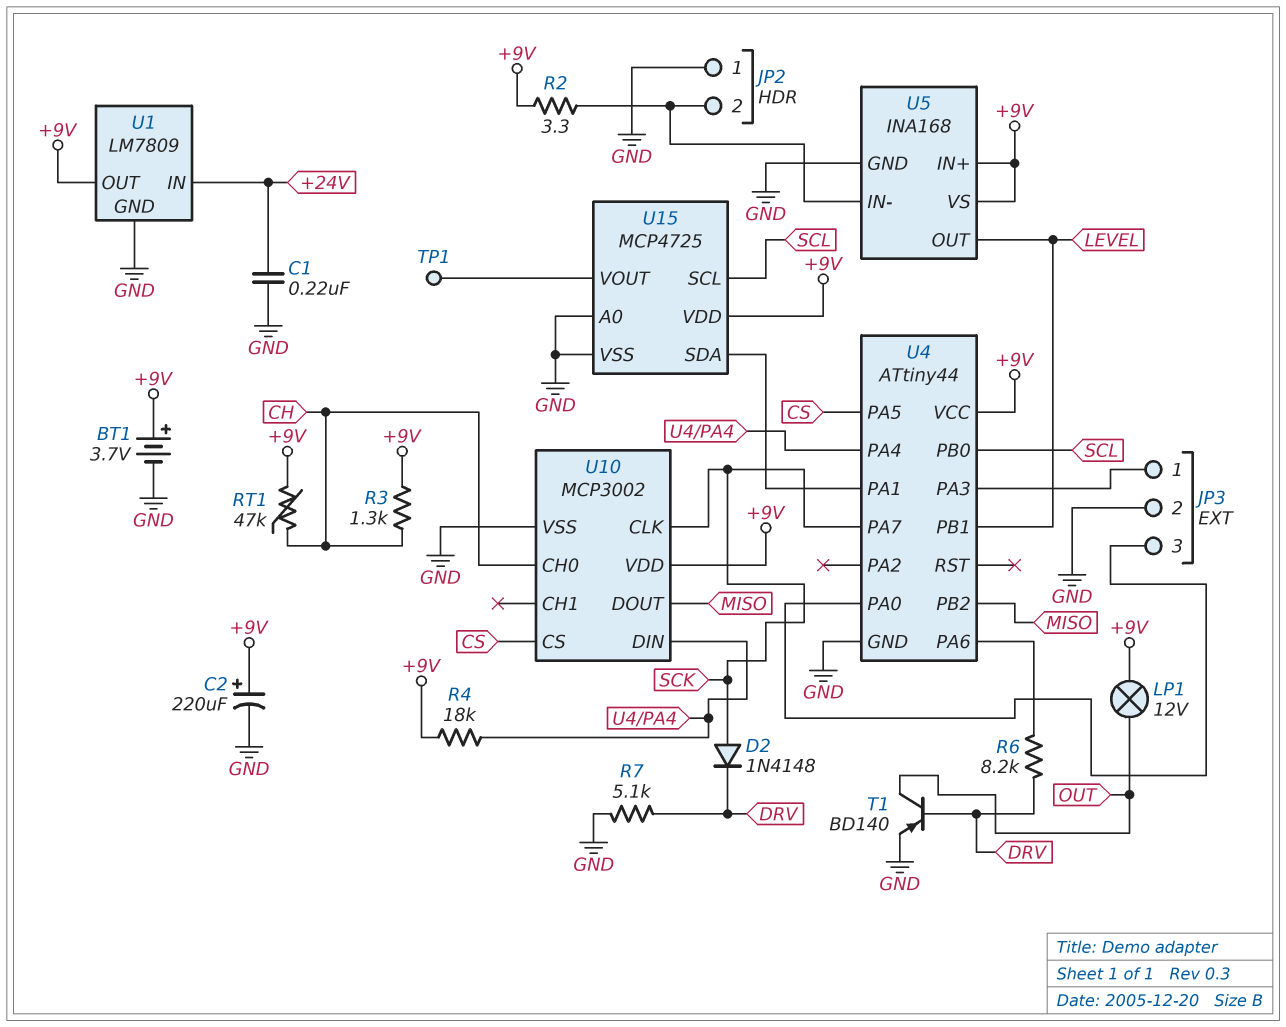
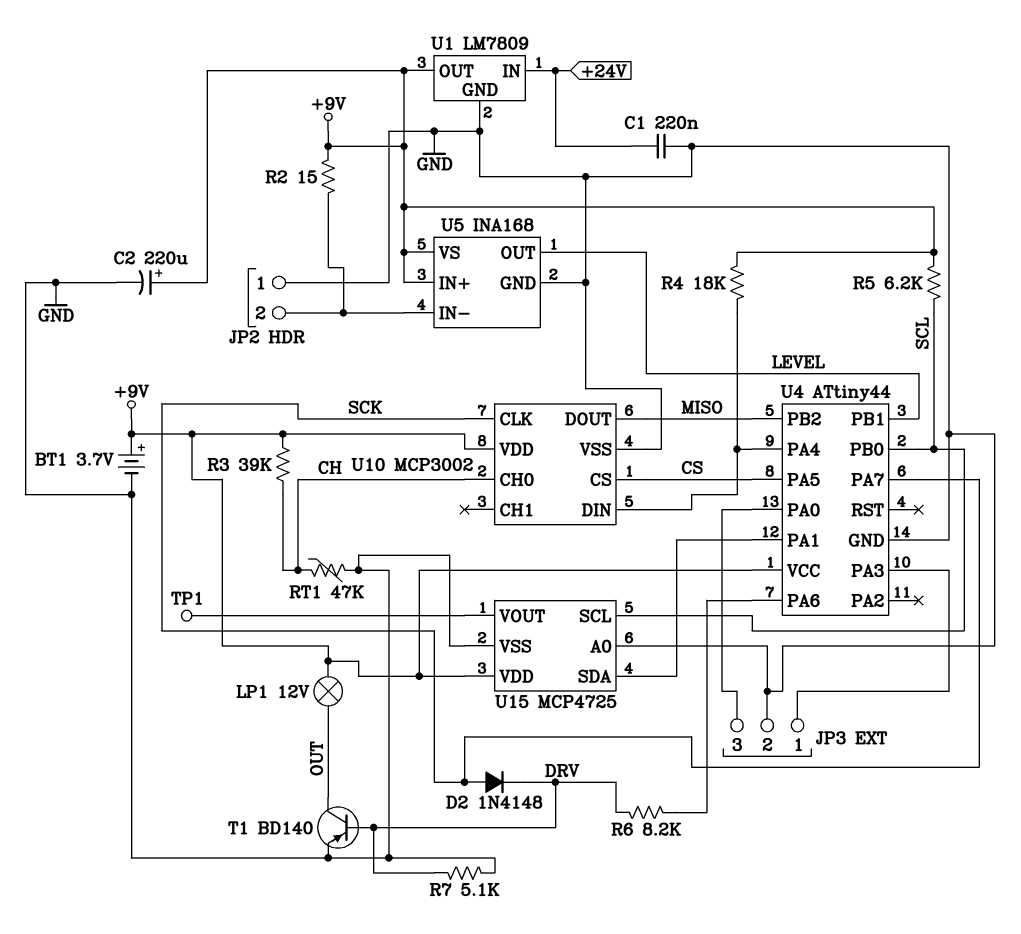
R2: 3.3 (+9V, JP2/2) -> 15 (+9V, JP2/2)
R3: 1.3k (+9V, CH) -> 39k (+9V, CH)
R5: none -> 6.2k (+9V, SCL)
RT1: 47k (+9V, CH) -> 47k (CH, GND)

